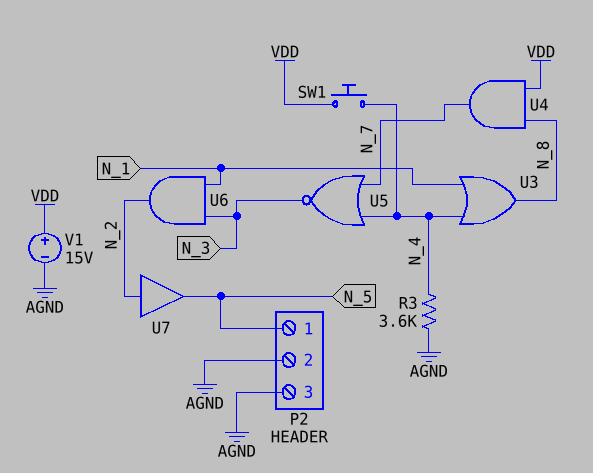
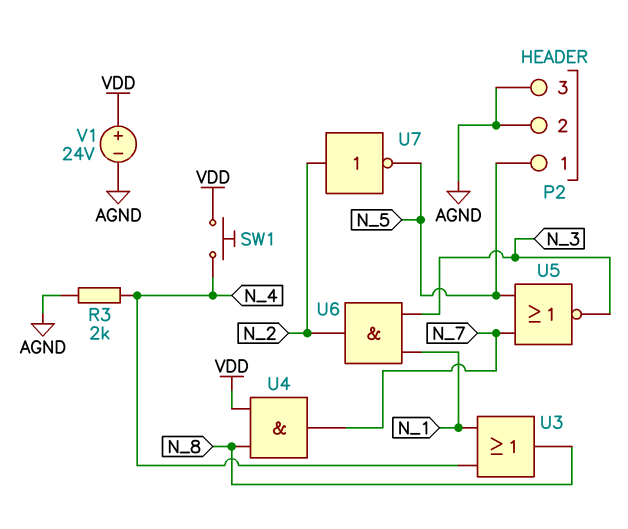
R3: 3.6k (AGND, N_4) -> 2k (AGND, N_4)
U5: NOR (in N_4, in N_7, out N_3) -> NOR (in N_5, in N_7, out N_3)
U7: buffer (in N_2, out N_5) -> NOT (in N_2, out N_5)
V1: 15V (plus VDD, minus AGND) -> 24V (plus VDD, minus AGND)

